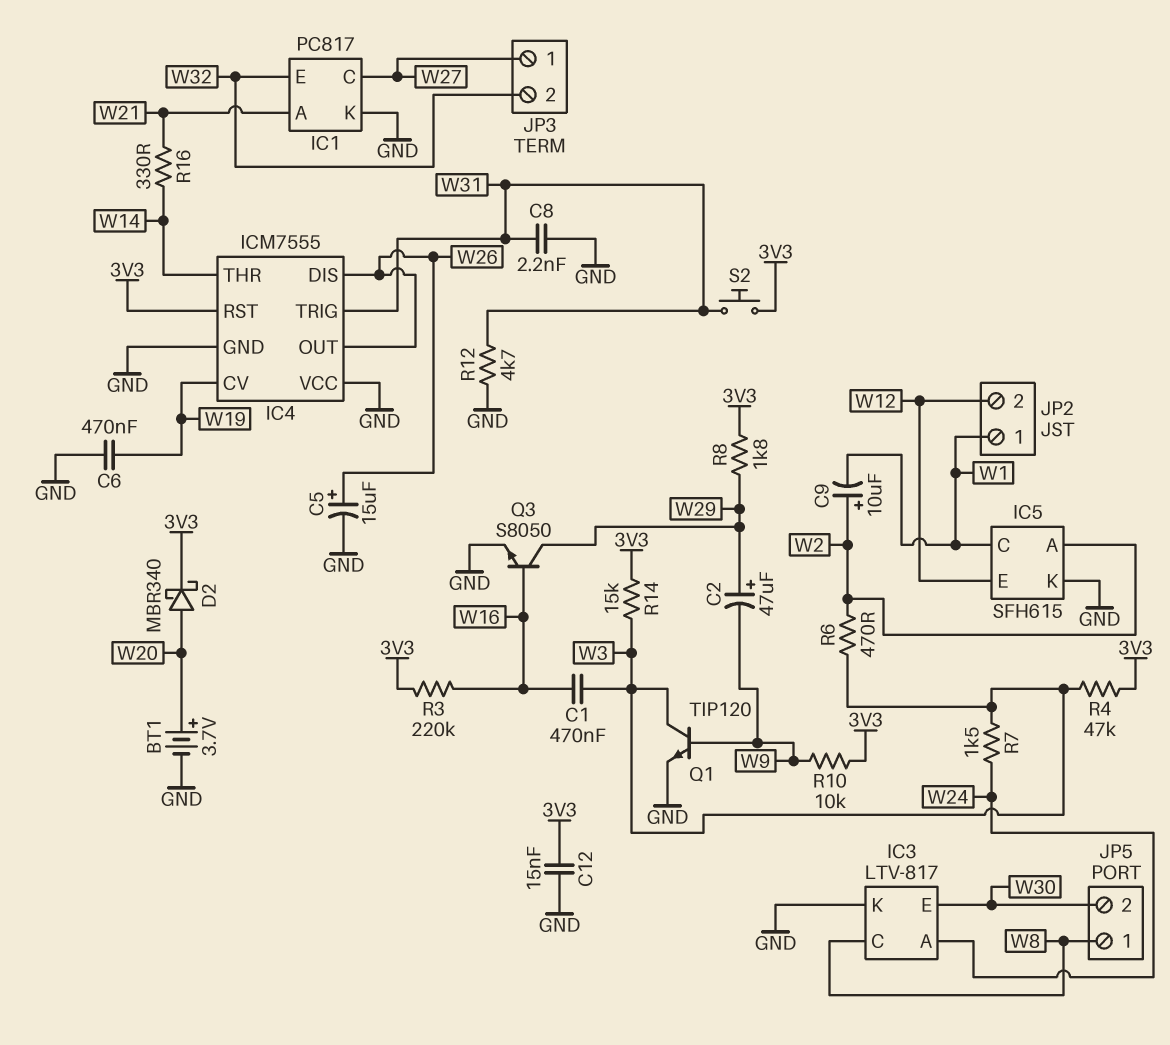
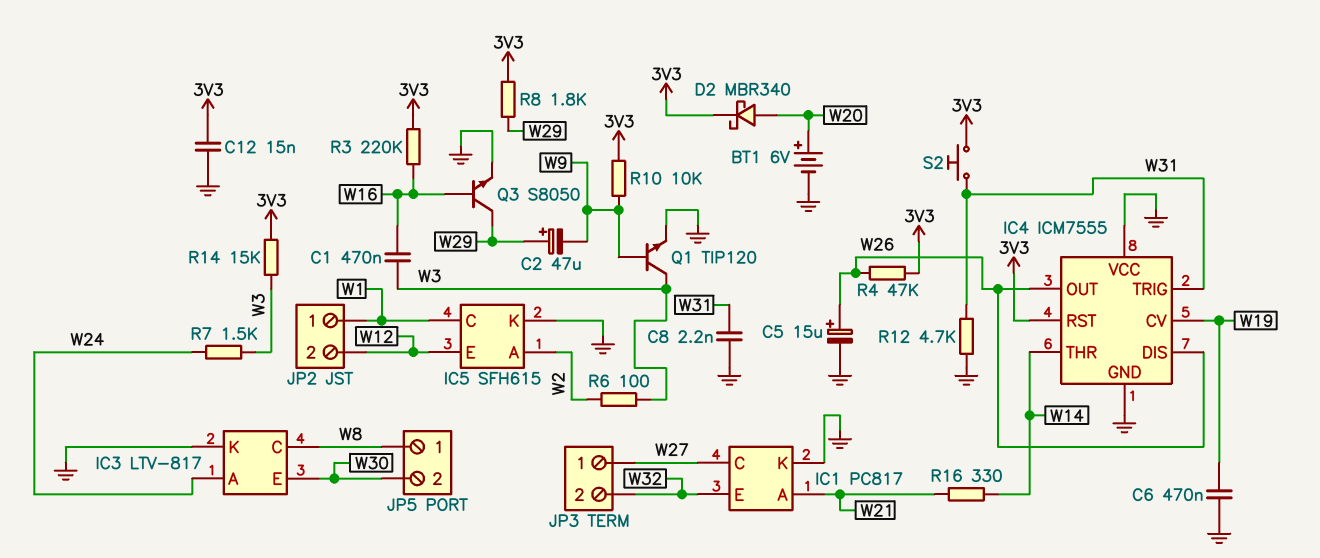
BT1: 3.7V (plus W20, minus GND) -> 6V (plus W20, minus GND)
C9: 10uF (plus W2, minus W1) -> none
R4: 47k (3V3, W3) -> 47k (3V3, W26)
R6: 470 (W2, W3) -> 100 (W2, W3)

